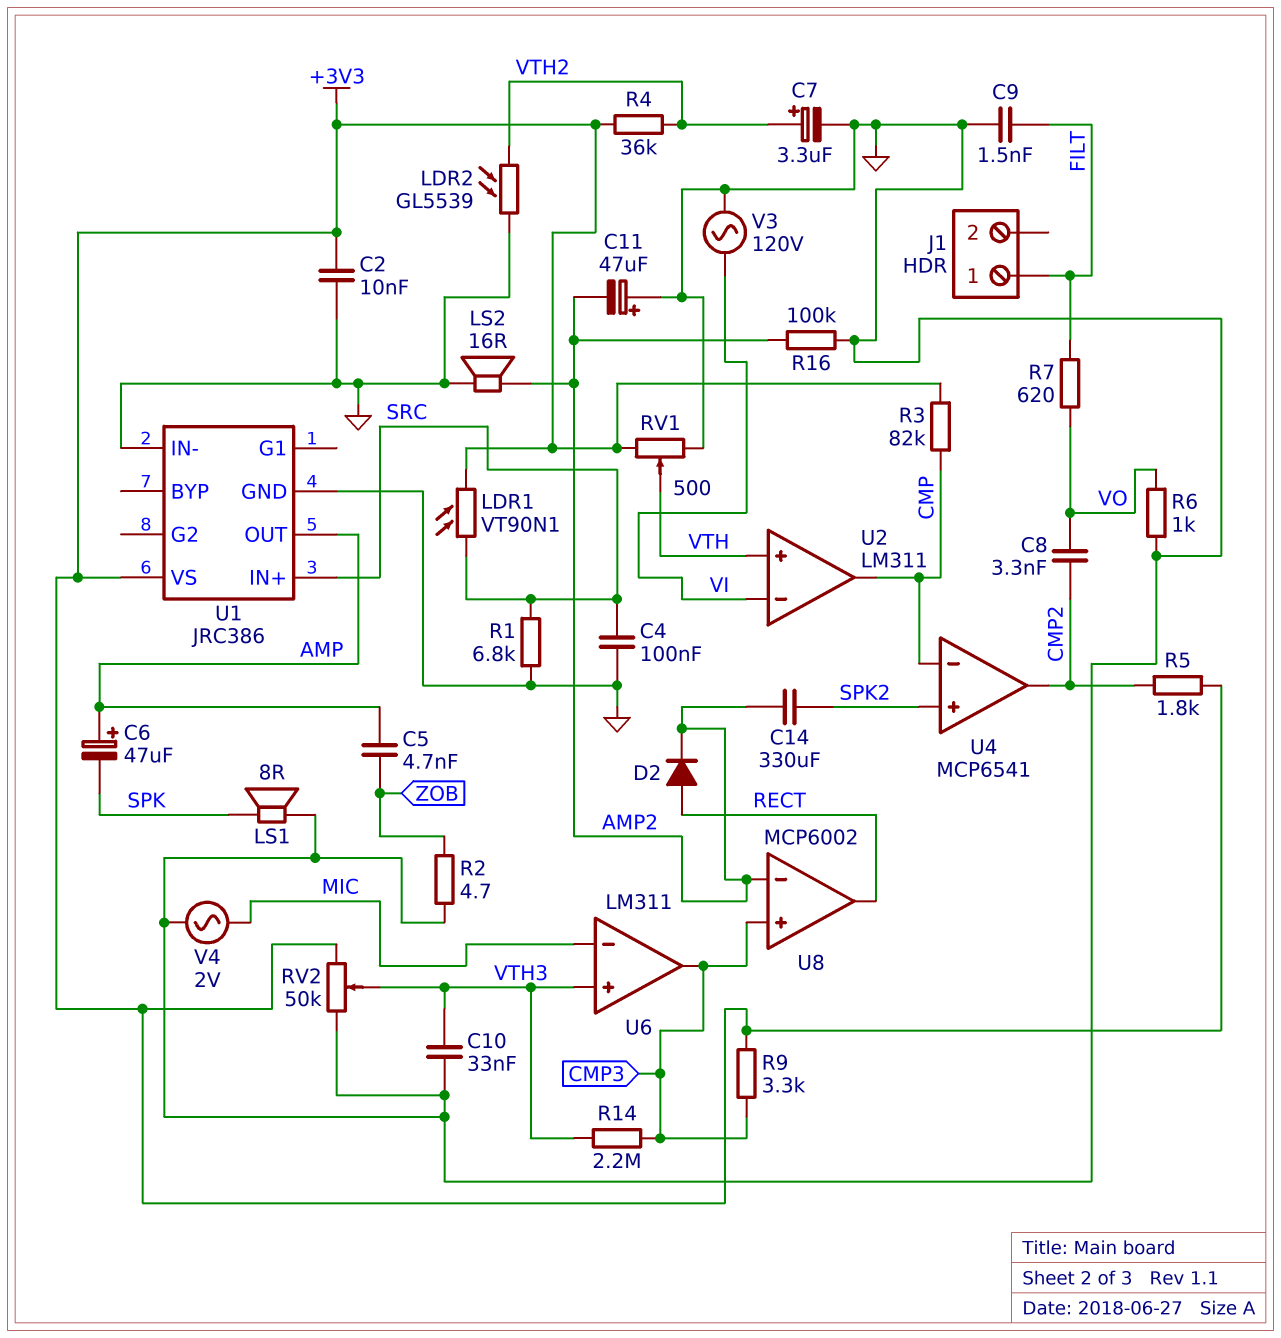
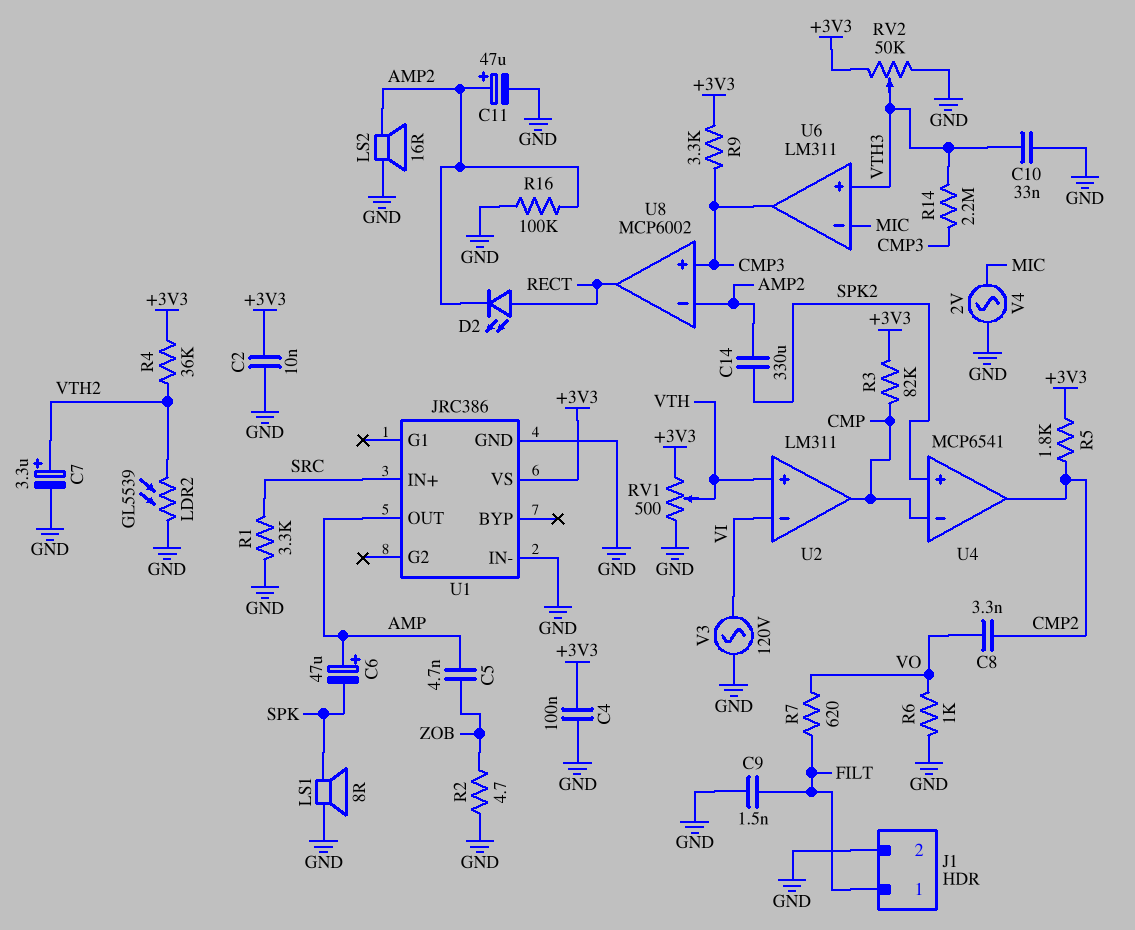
C4: 100nF (GND, SRC) -> 100nF (+3V3, GND)
C11: 47uF (plus GND, minus AMP2) -> 47uF (plus AMP2, minus GND)
D2: diode (A RECT, K AMP2) -> LED (A RECT, K AMP2)
J1 pin 2: none -> GND
LDR1: VT90N1 (+3V3, SRC) -> none
R1: 6.8k (GND, SRC) -> 3.3k (GND, SRC)

